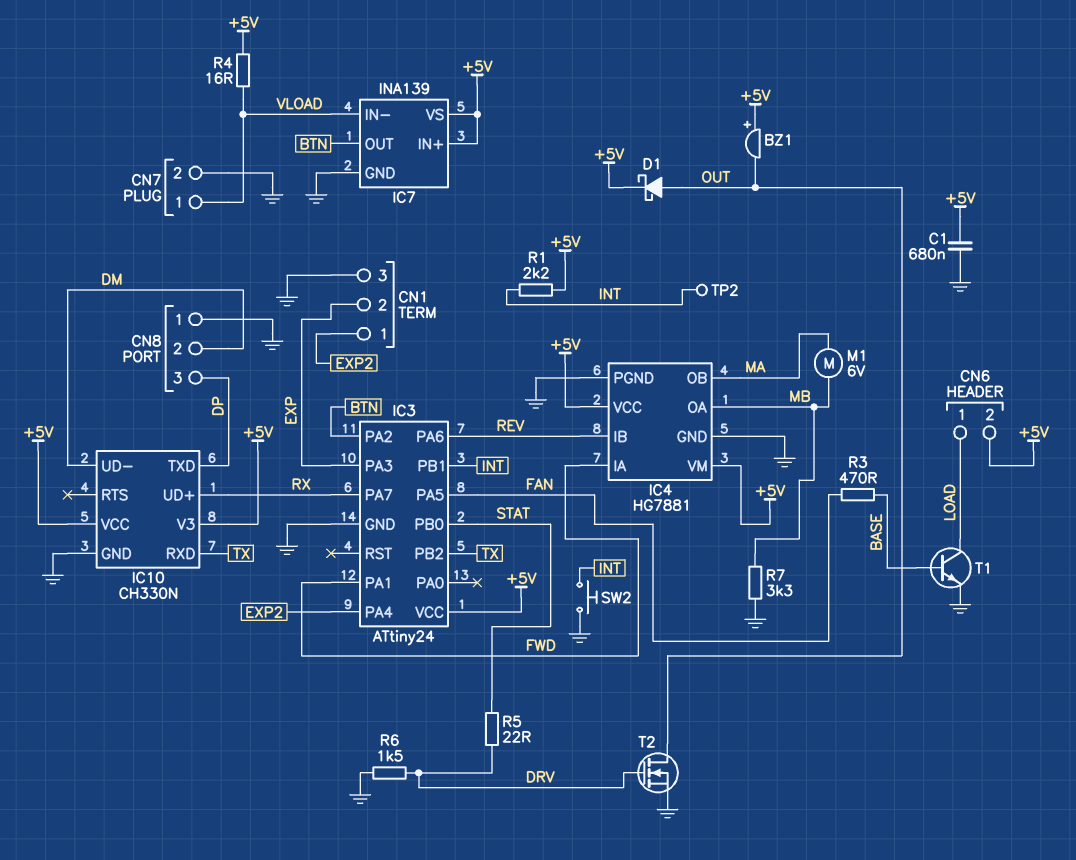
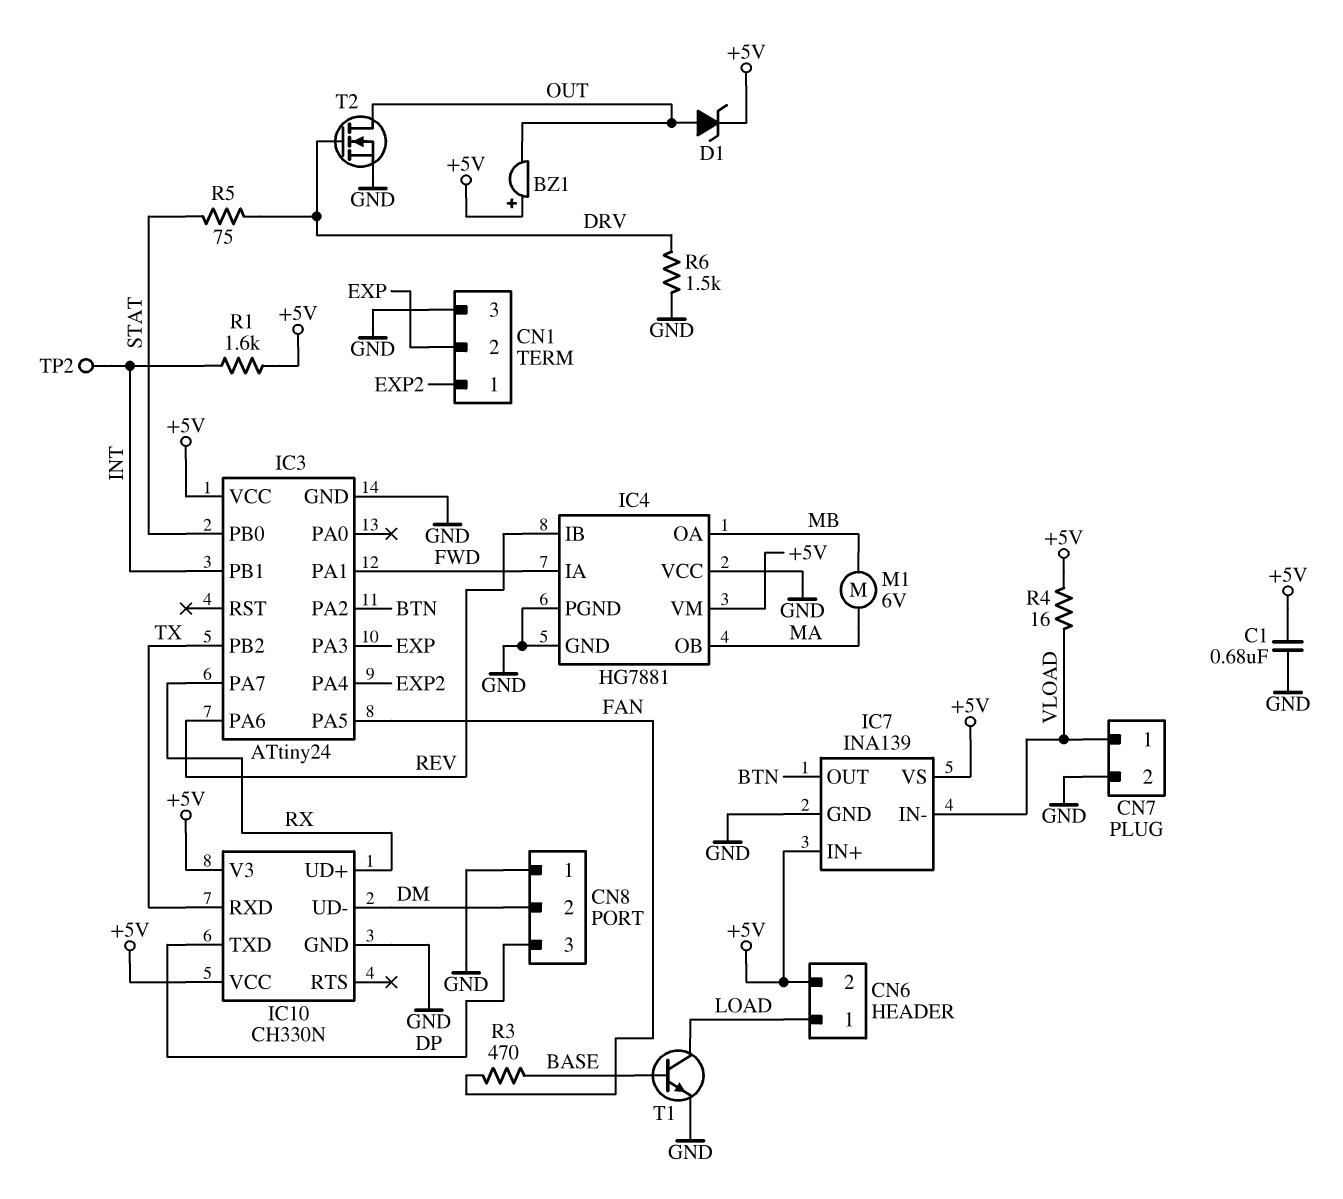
D1: schottky (A OUT, K +5V) -> zener (A OUT, K +5V)
IC4 pin VCC: +5V -> GND
R1: 2.2k (+5V, INT) -> 1.6k (+5V, INT)
R5: 22 (DRV, STAT) -> 75 (DRV, STAT)
R7: 3.3k (GND, MB) -> none
SW2: button (GND, INT) -> none

